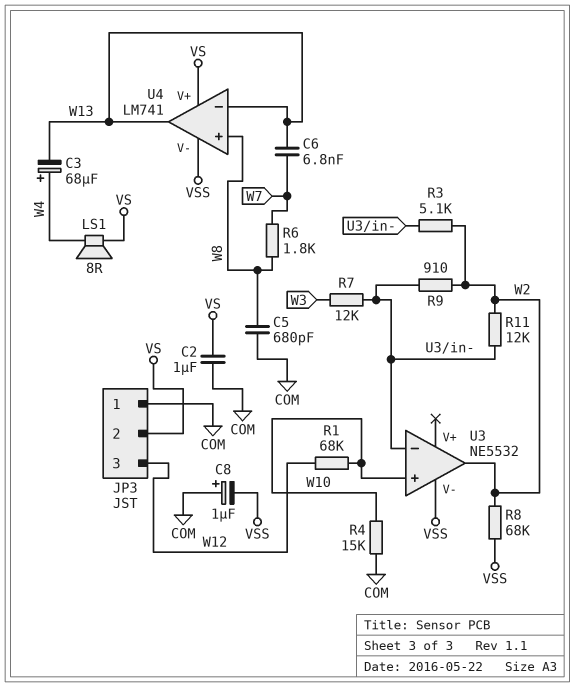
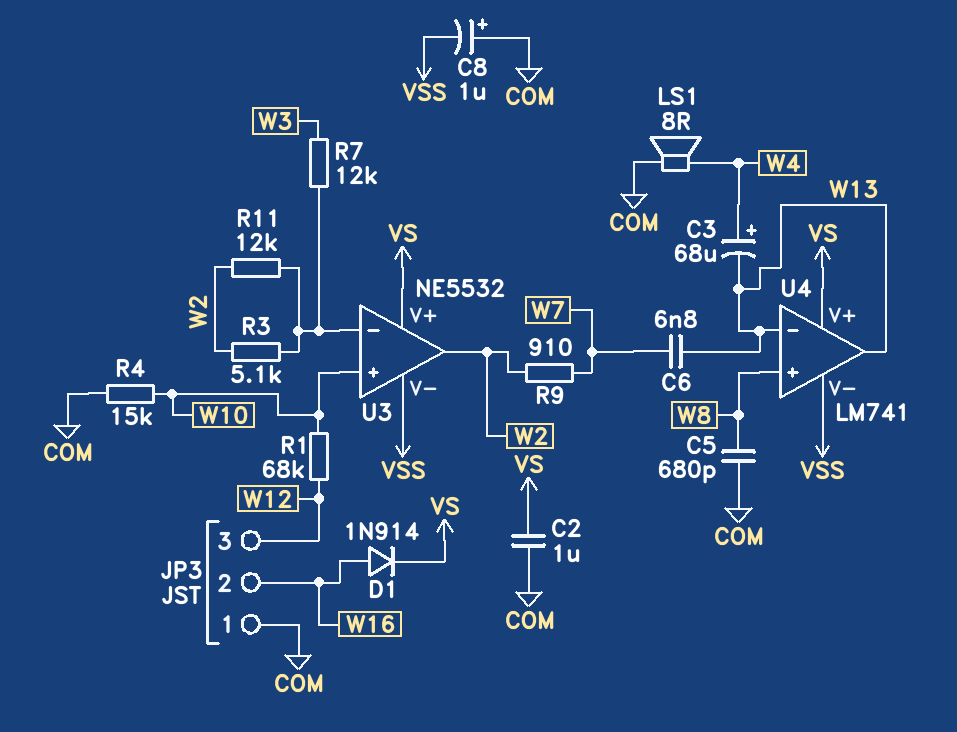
D1: none -> diode 1N914 (A W16, K VS)
JP3 pin 2: VS -> W16
LS1: speaker 8R (VS, W4) -> speaker 8R (COM, W4)
R6: 1.8k (W7, W8) -> none
R8: 68k (VSS, W2) -> none
R9: 910 (U3/in-, W2) -> 910 (W2, W7)
U3 pin V+: none -> VS

